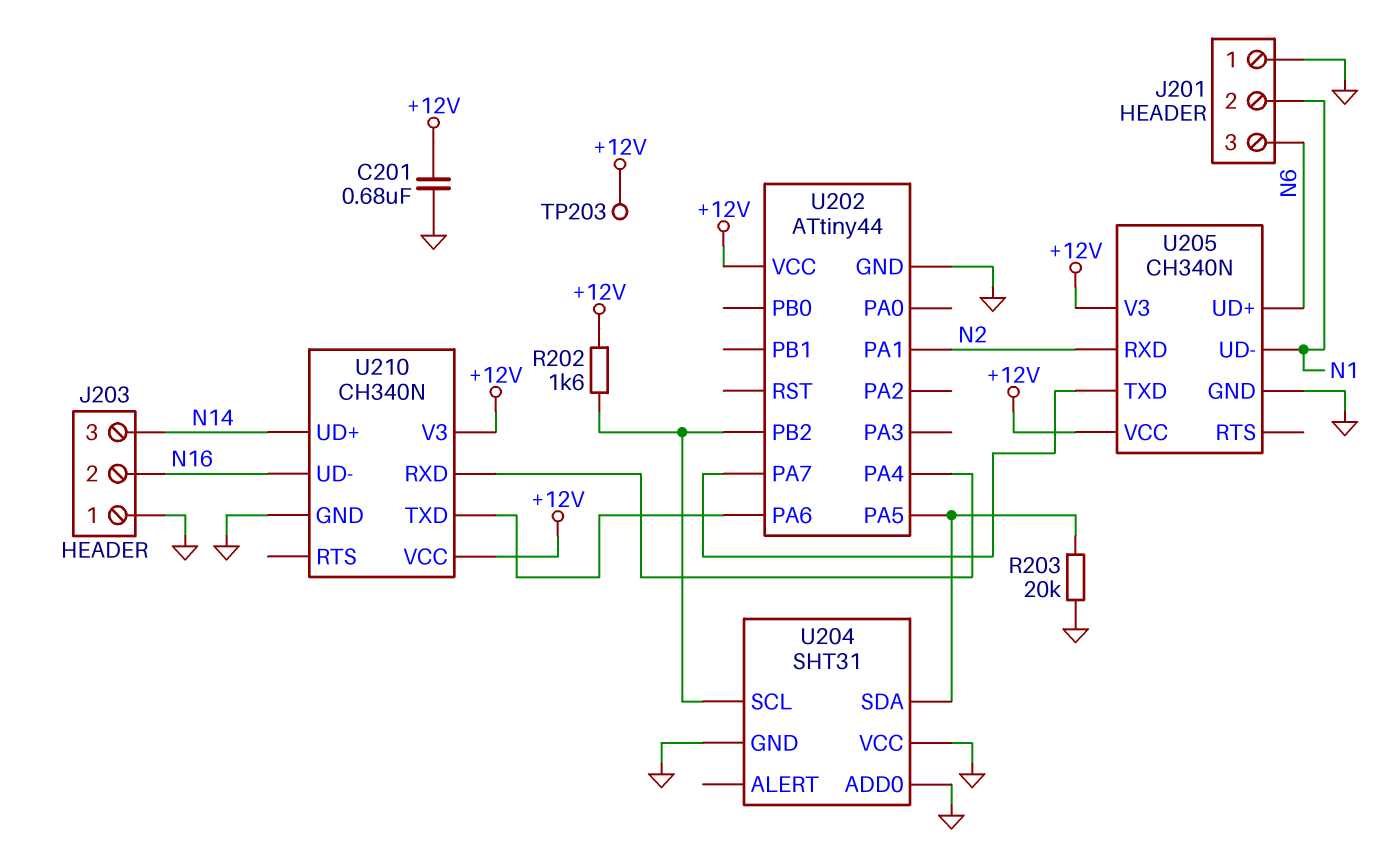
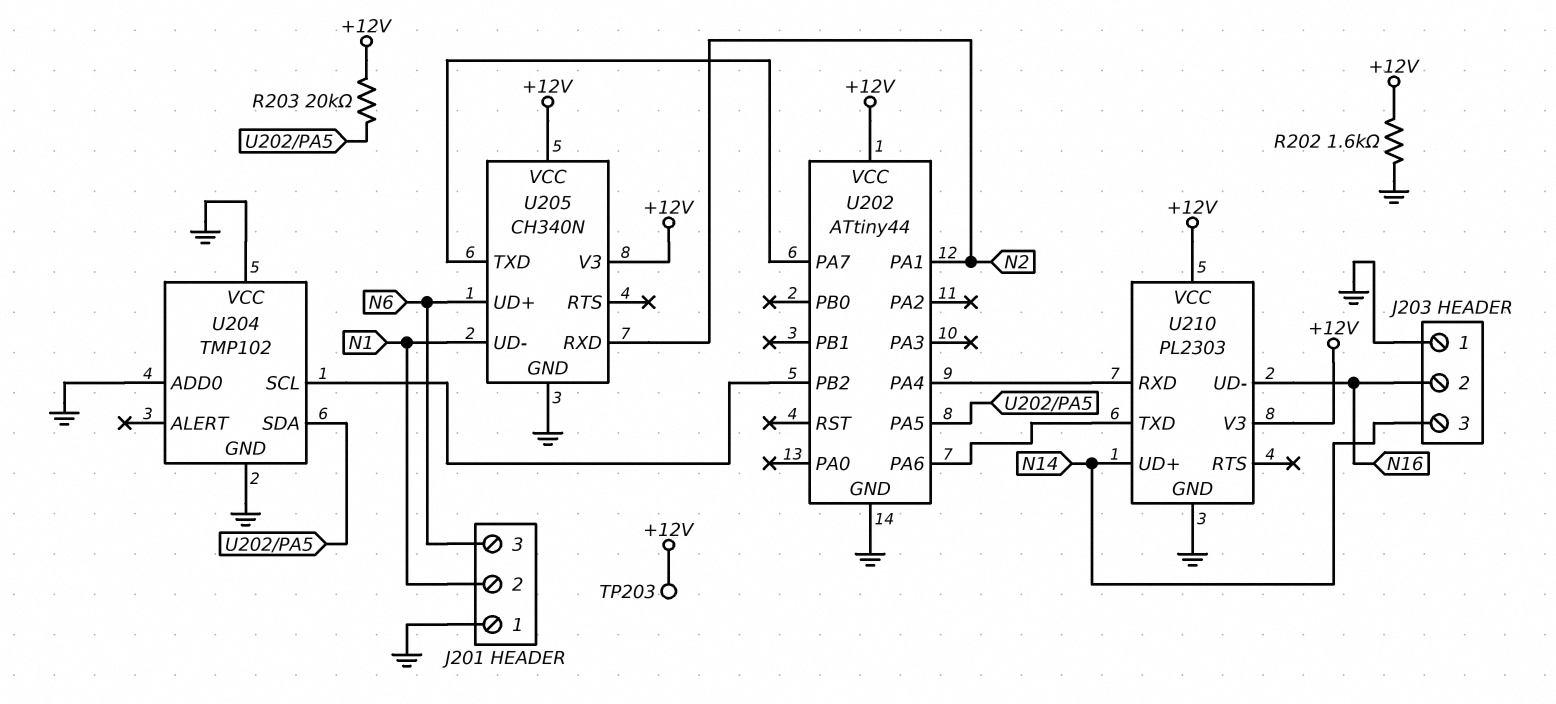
C201: 680nF (+12V, GND) -> none
R202: 1.6k (+12V, U202/PB2) -> 1.6k (+12V, GND)
R203: 20k (GND, U202/PA5) -> 20k (+12V, U202/PA5)
U204: SHT31 -> TMP102
U210: CH340N -> PL2303

